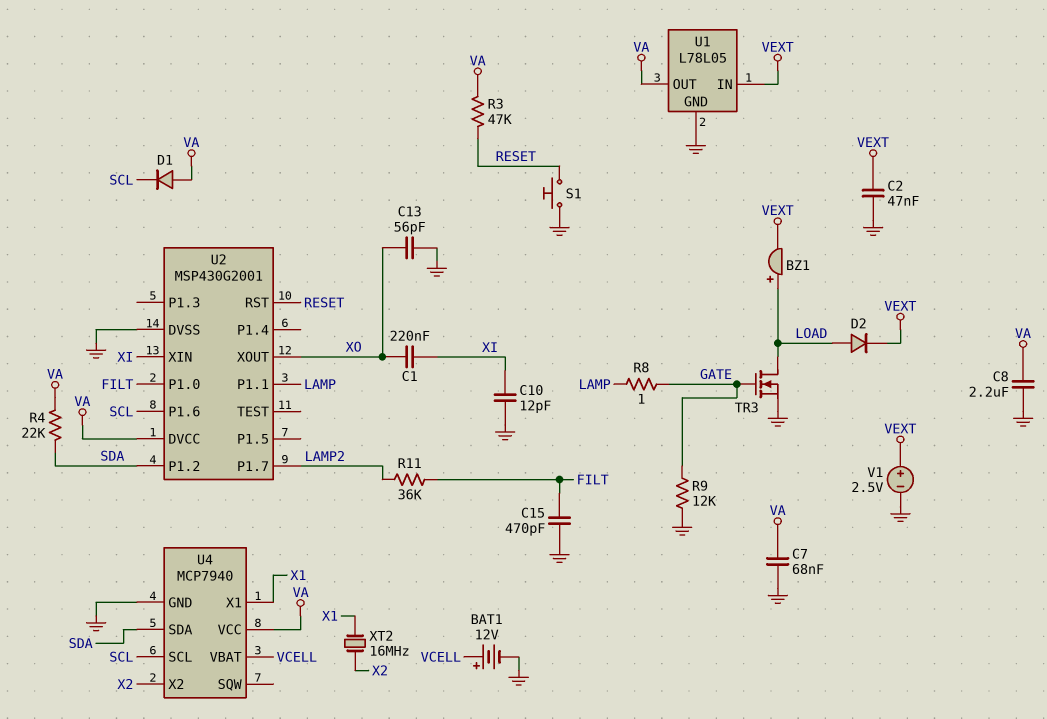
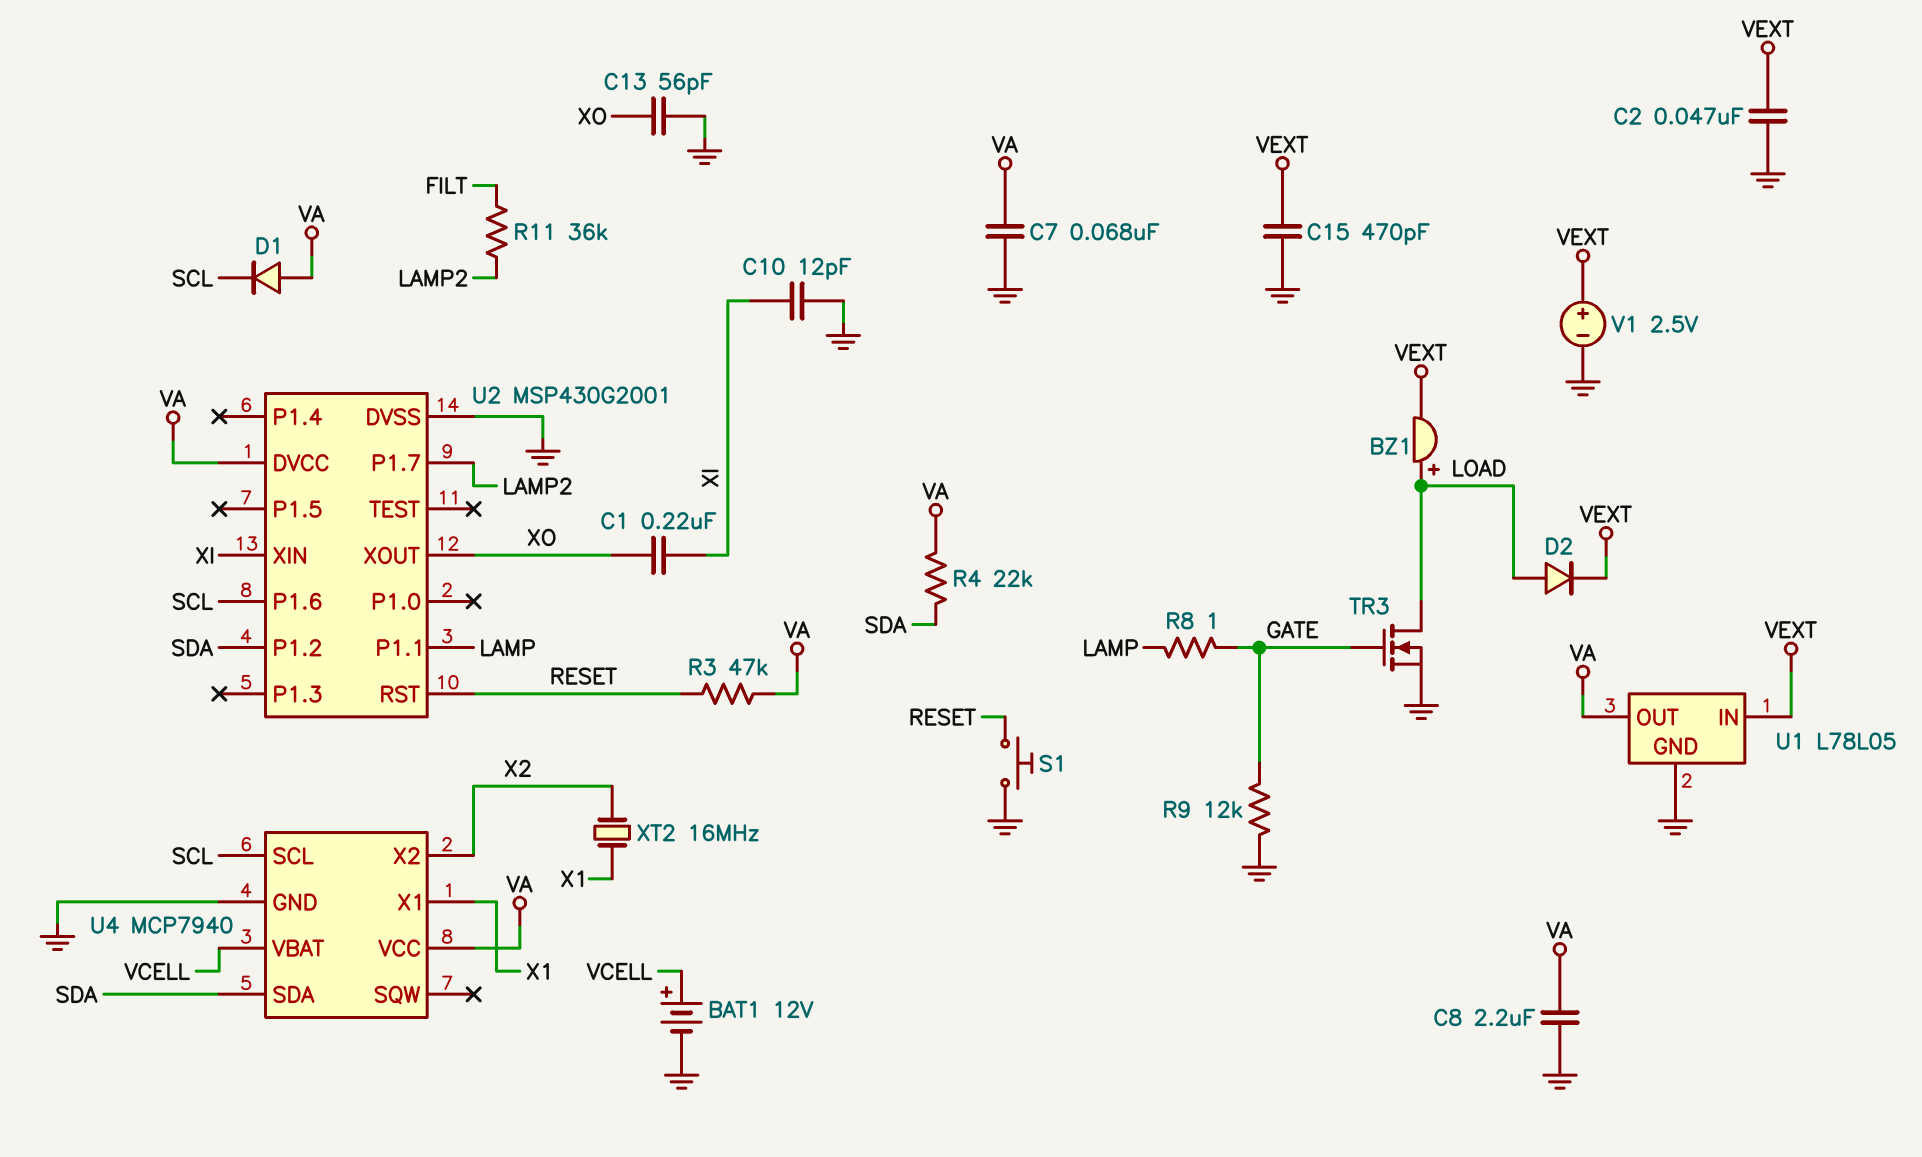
C15: 470pF (FILT, GND) -> 470pF (GND, VEXT)
U2 pin P1.0: FILT -> none

